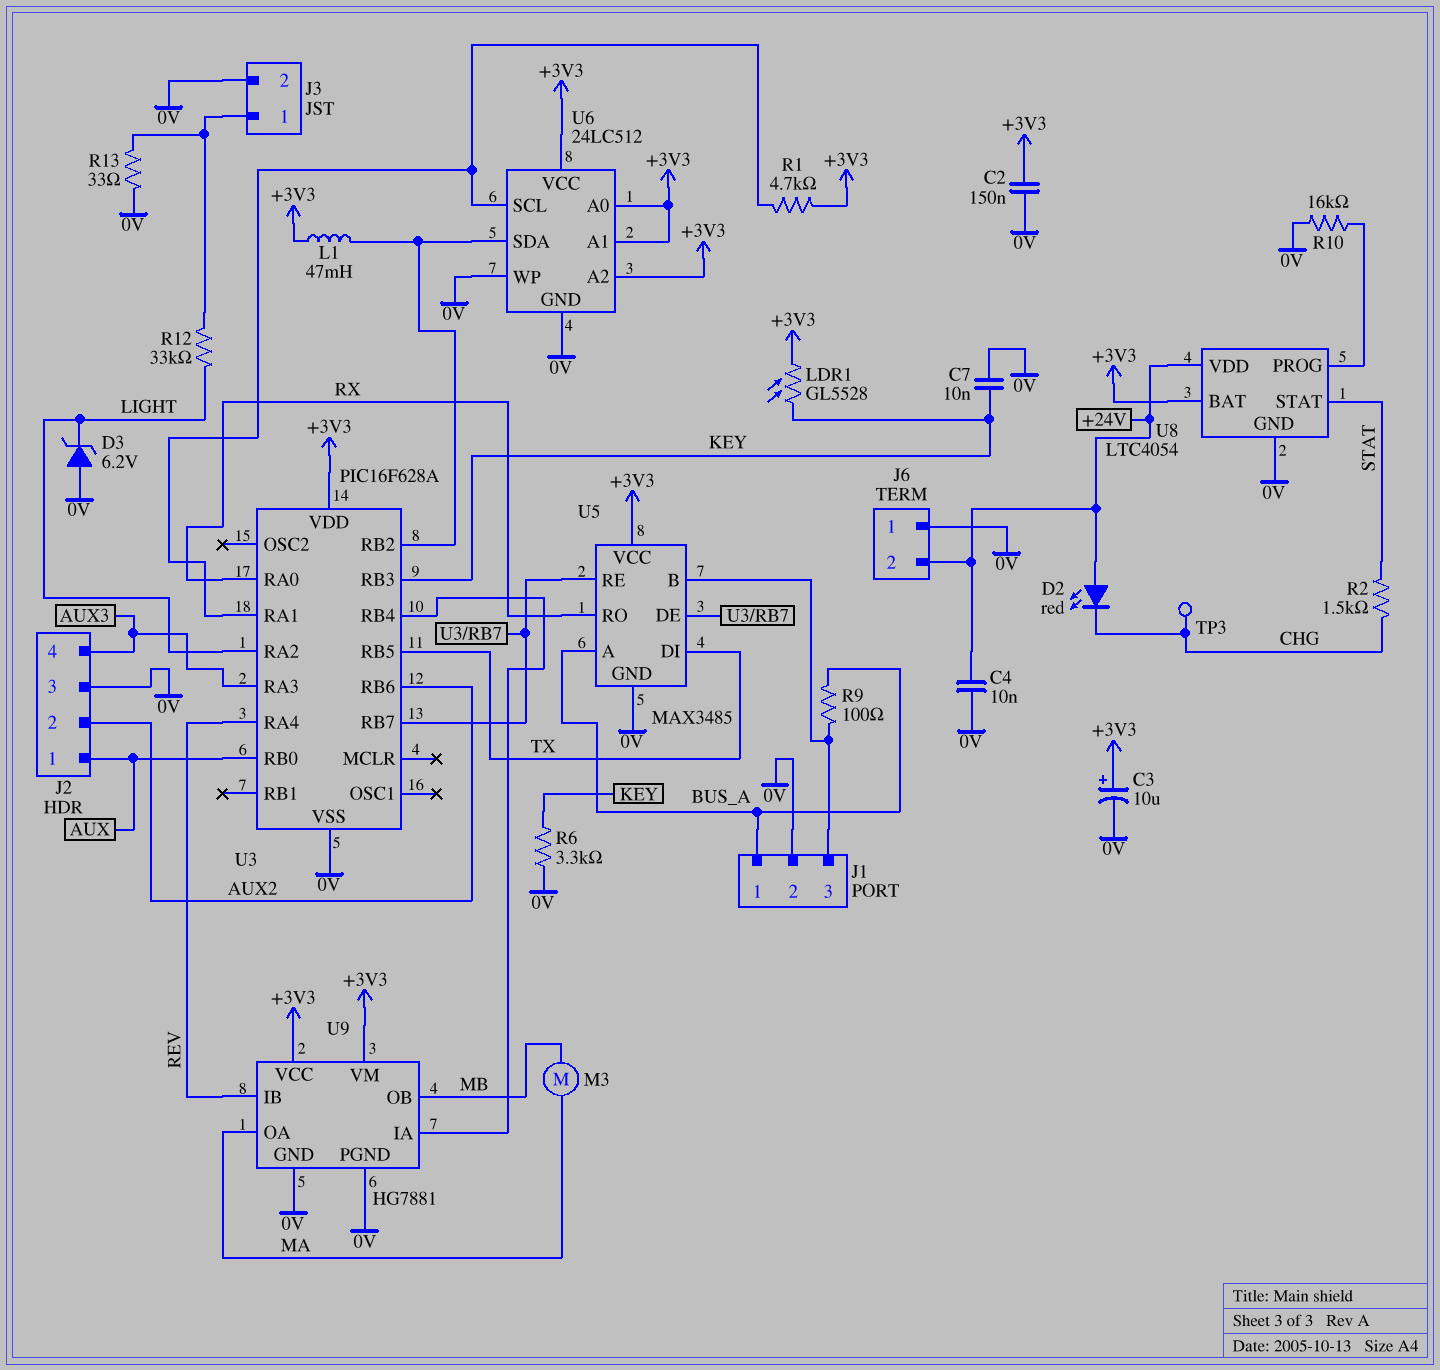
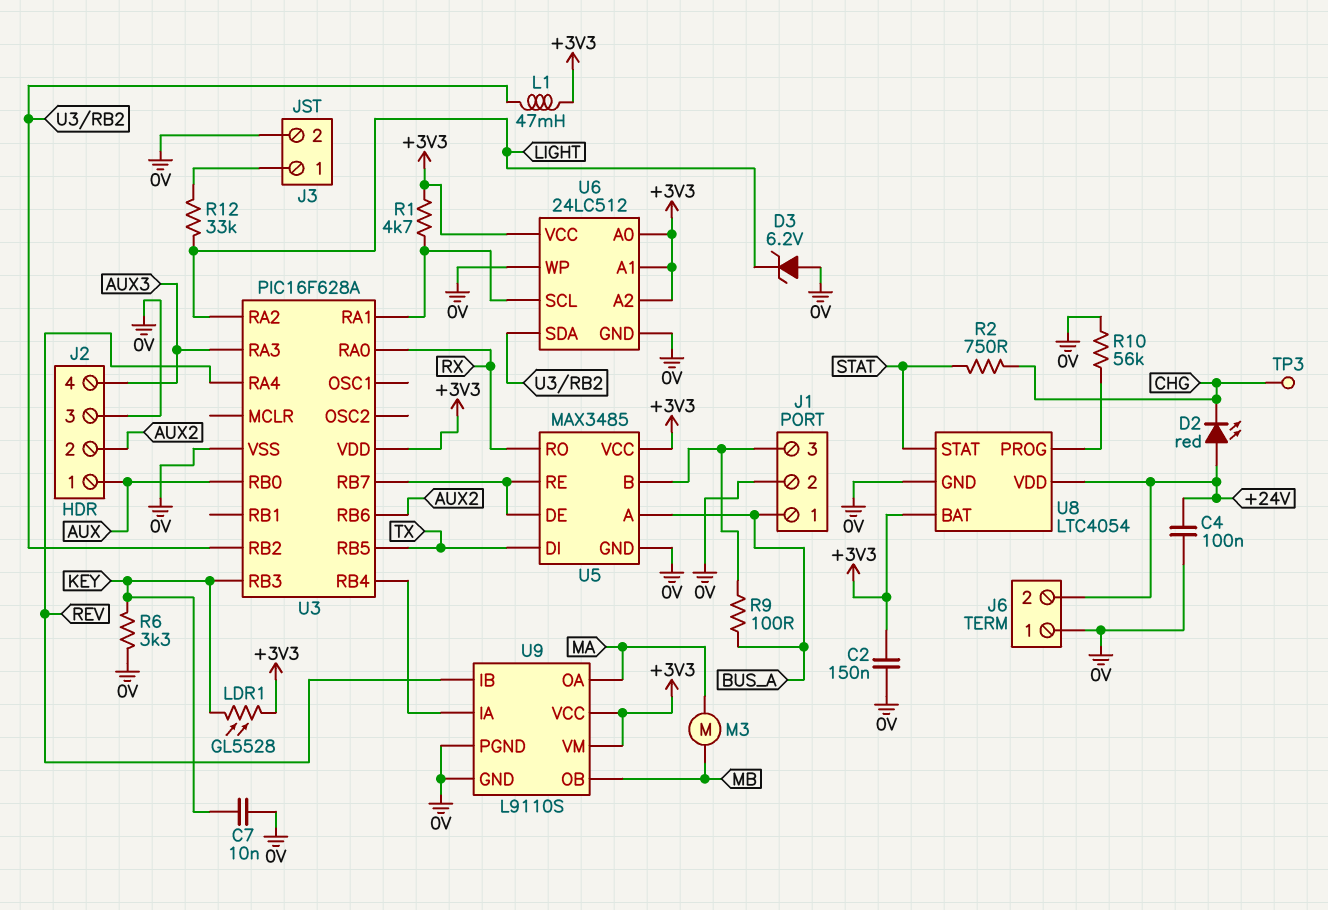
C3: 10uF (plus +3V3, minus 0V) -> none
C4: 10nF (+24V, 0V) -> 100nF (+24V, 0V)
R2: 1.5k (CHG, STAT) -> 750 (CHG, STAT)
R10: 16k (0V, U8/PROG) -> 56k (0V, U8/PROG)
R13: 33 (0V, J3/1) -> none
U9: HG7881 -> L9110S

